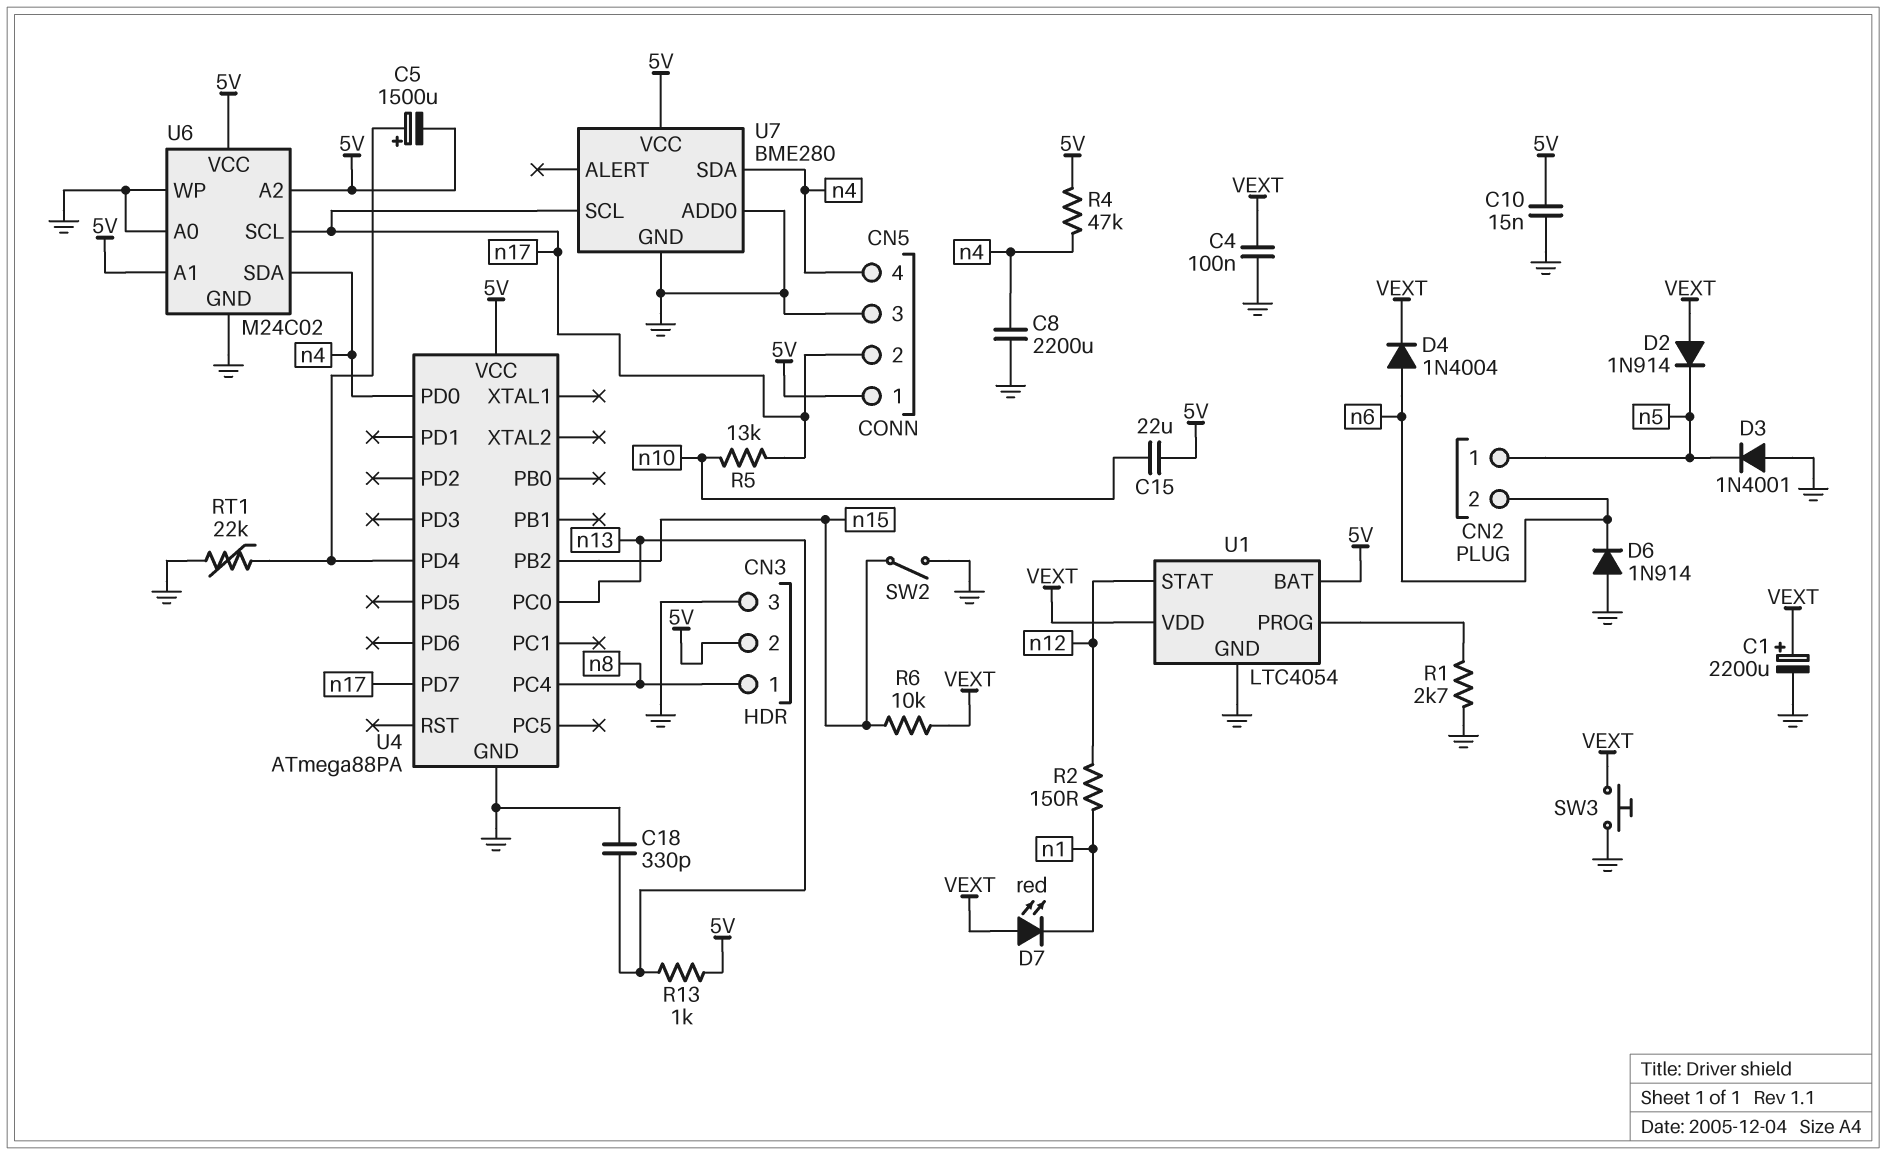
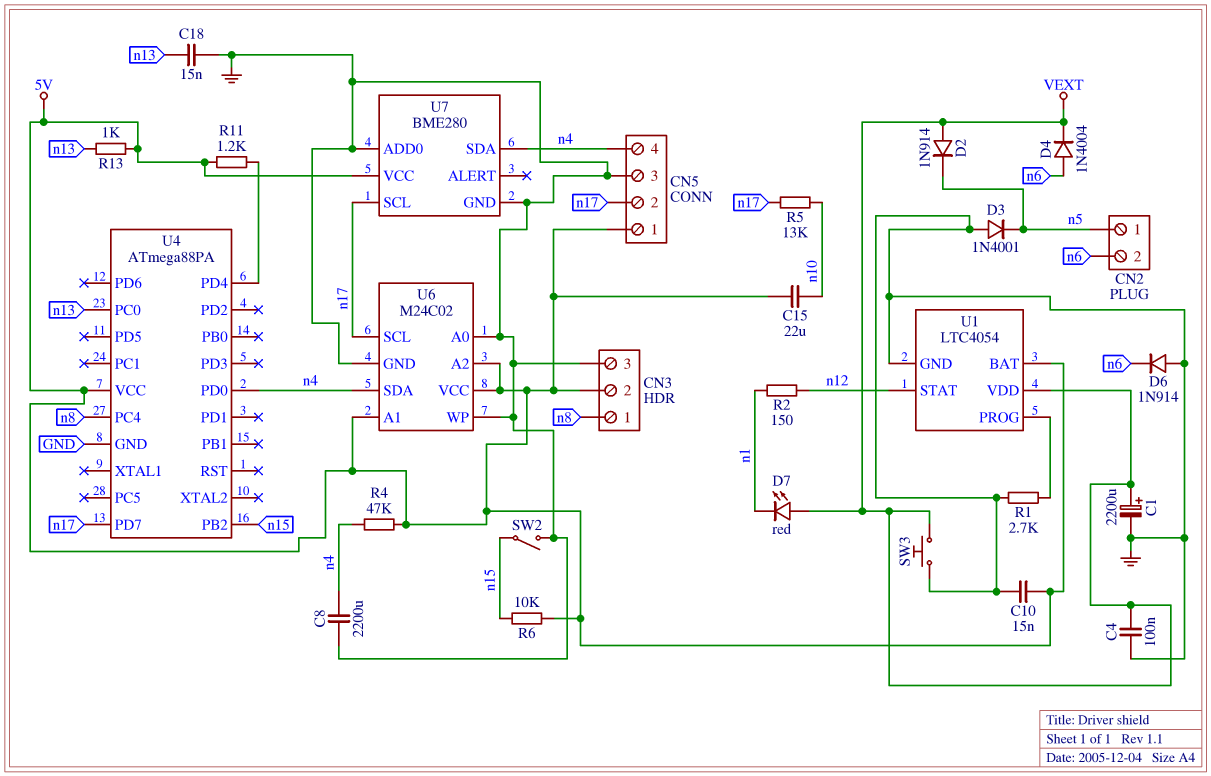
C5: 1500uF (plus U4/PD4, minus 5V) -> none
C18: 330pF (GND, n13) -> 15nF (GND, n13)
R6: 10k (VEXT, n15) -> 10k (5V, n15)
R11: none -> 1.2k (5V, U4/PD4)
RT1: 22k (GND, U4/PD4) -> none

